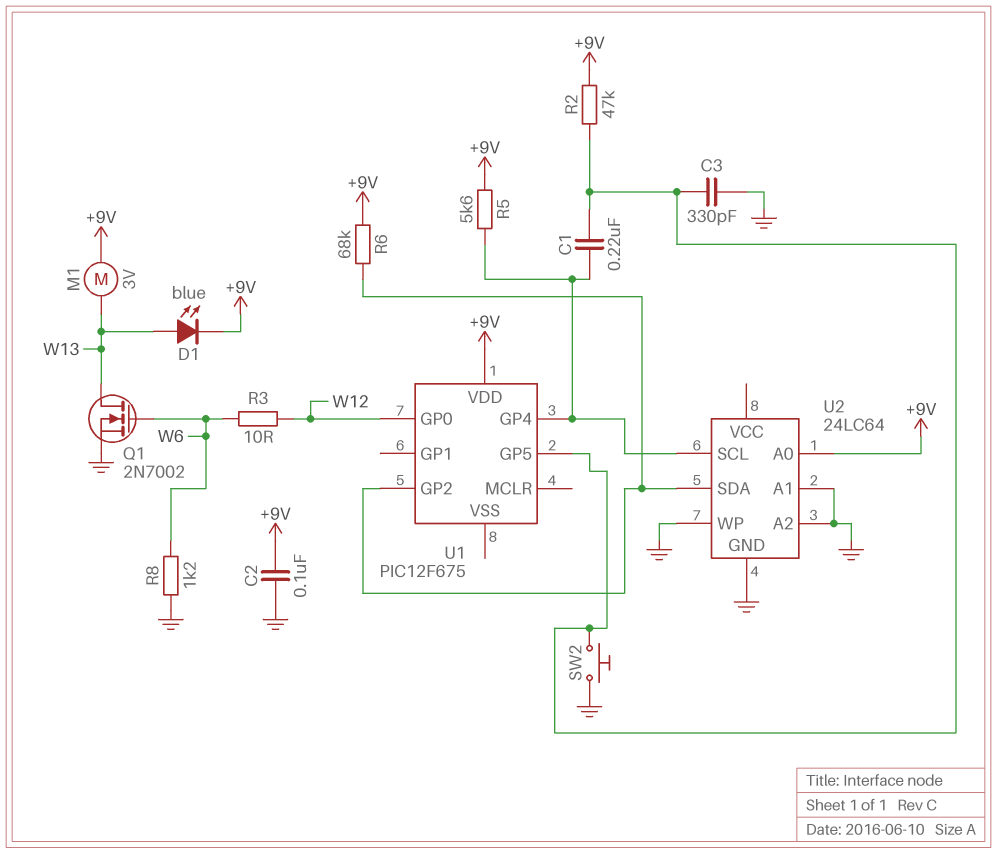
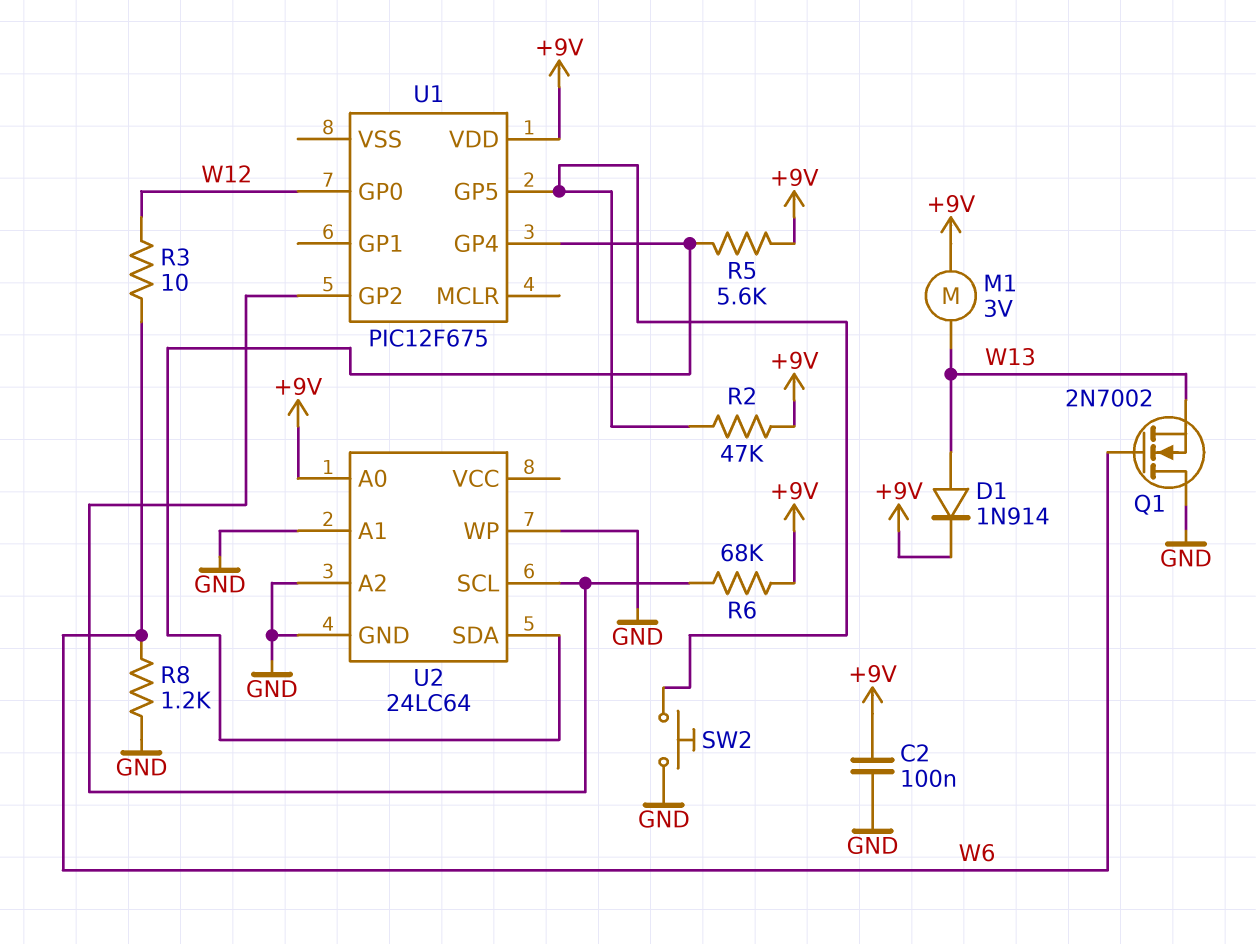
C1: 220nF (U1/GP4, U1/GP5) -> none
C3: 330pF (GND, U1/GP5) -> none
D1: LED blue (A W13, K +9V) -> diode 1N914 (A W13, K +9V)
Q1: NMOS 2N7002 (G W6, D W13, S GND) -> NMOS 2N7002 (G W6, D GND, S W13)
U2 pin SCL: U1/GP4 -> U1/GP2
U2 pin SDA: U1/GP2 -> U1/GP4

